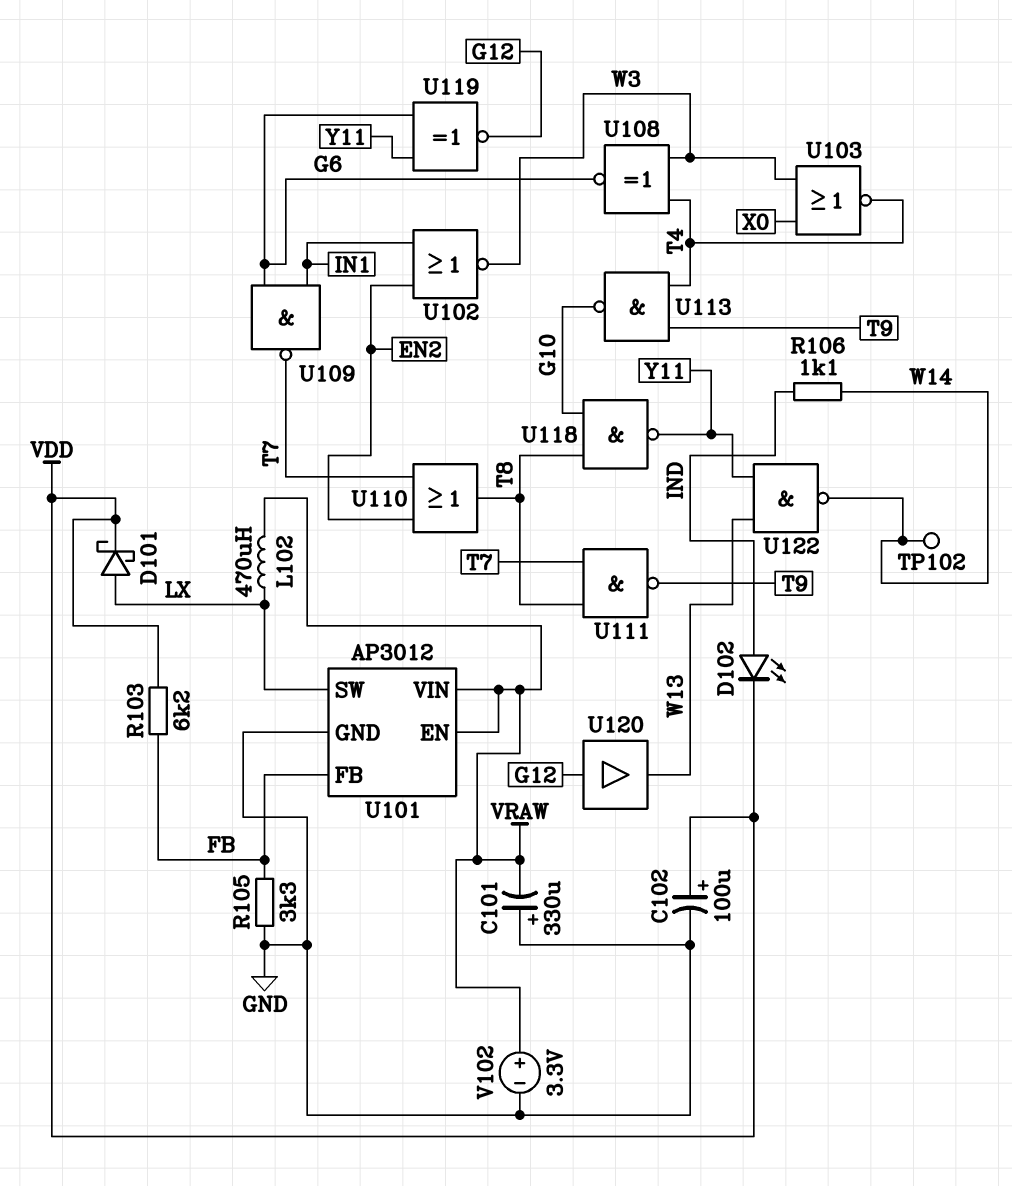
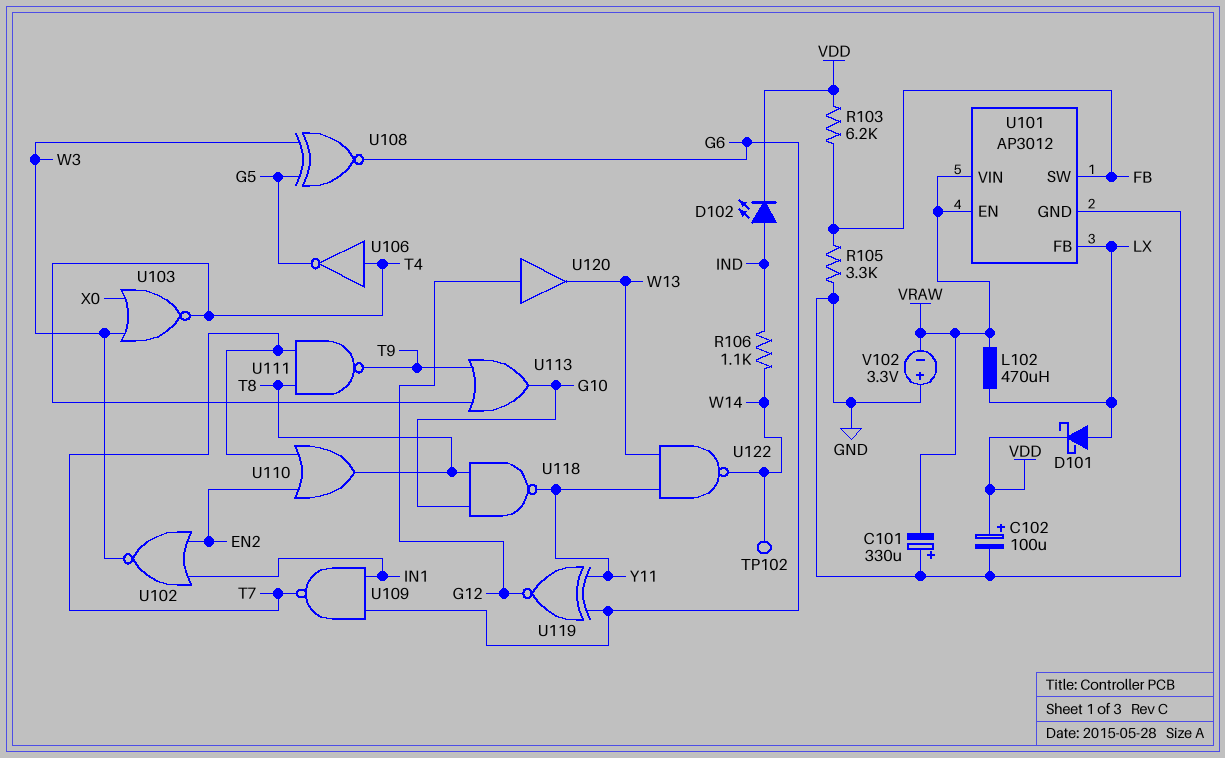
U101 pin FB: FB -> LX
U101 pin SW: LX -> FB
U106: none -> NOT (in T4, out G5)
U108: XNOR (in T4, in W3, out G6) -> XNOR (in G5, in W3, out G6)
U113: NAND (in T4, in T9, out G10) -> OR (in T4, in T9, out G10)
V102: 3.3V (plus VRAW, minus GND) -> 3.3V (plus GND, minus VRAW)

